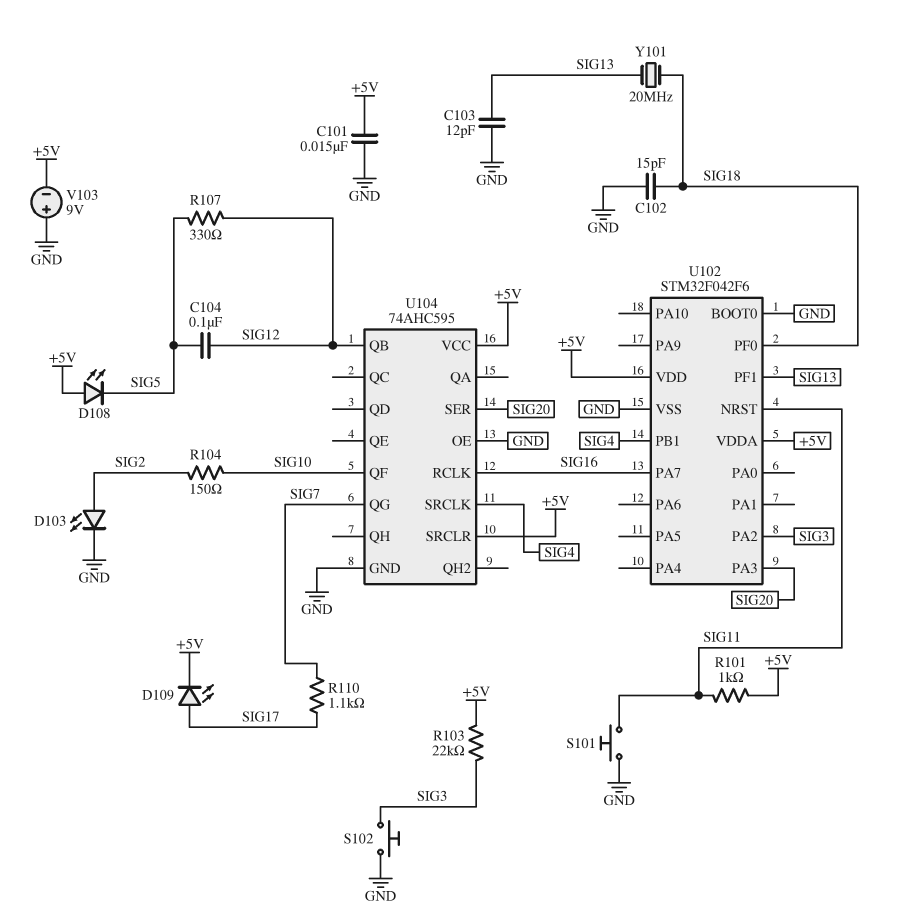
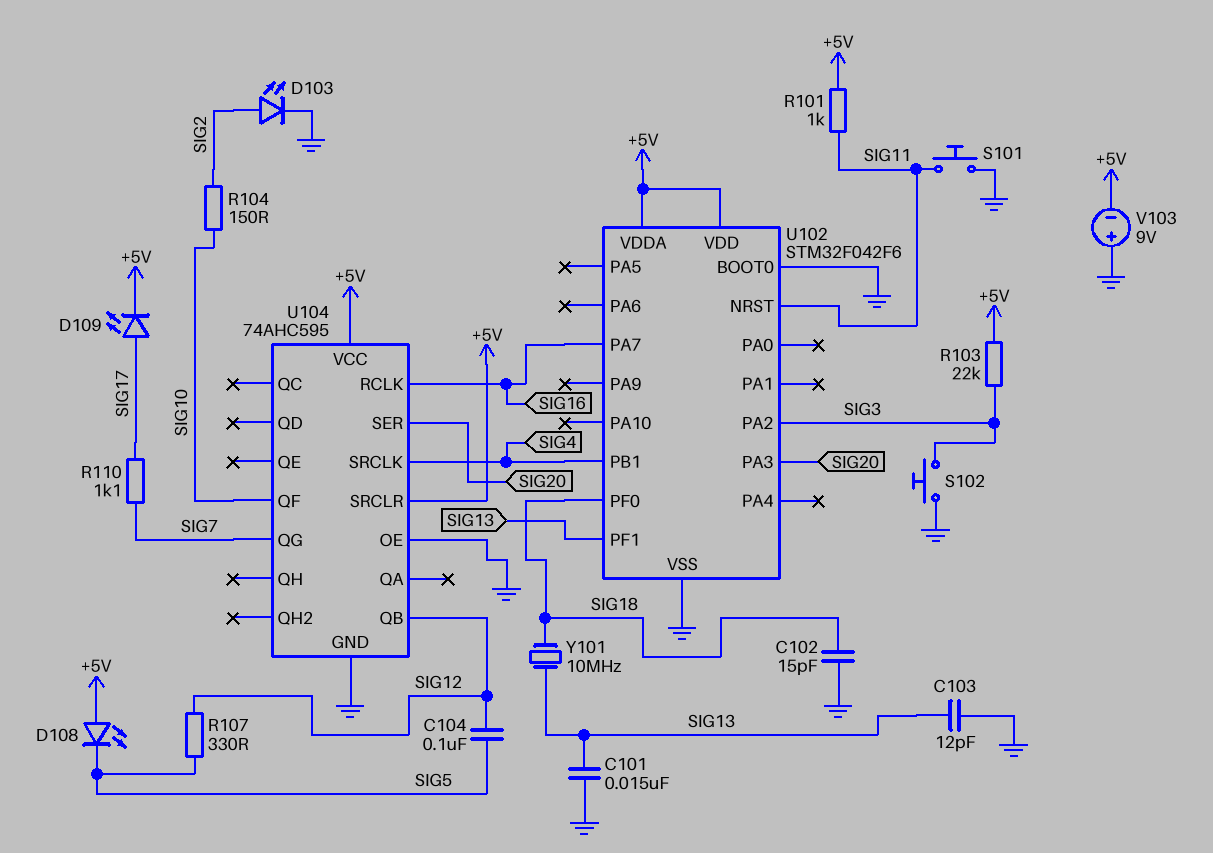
C101: 15nF (+5V, GND) -> 15nF (GND, SIG13)
Y101: 20MHz (SIG13, SIG18) -> 10MHz (SIG13, SIG18)

